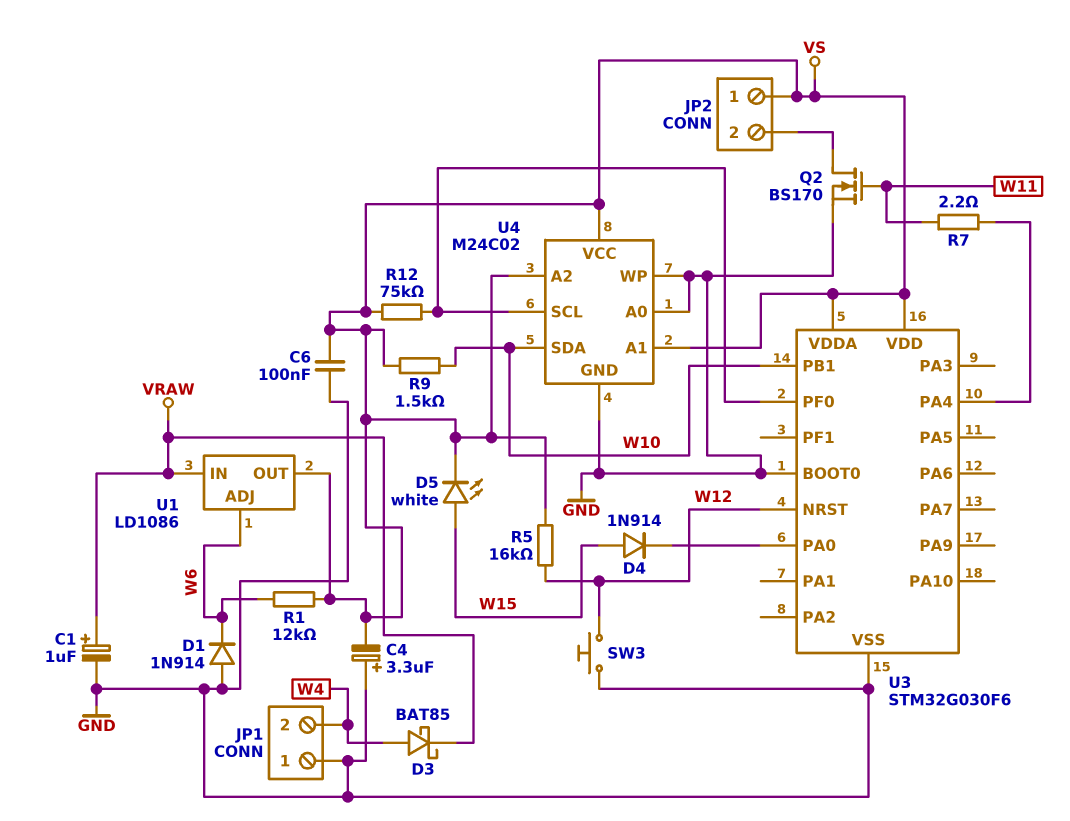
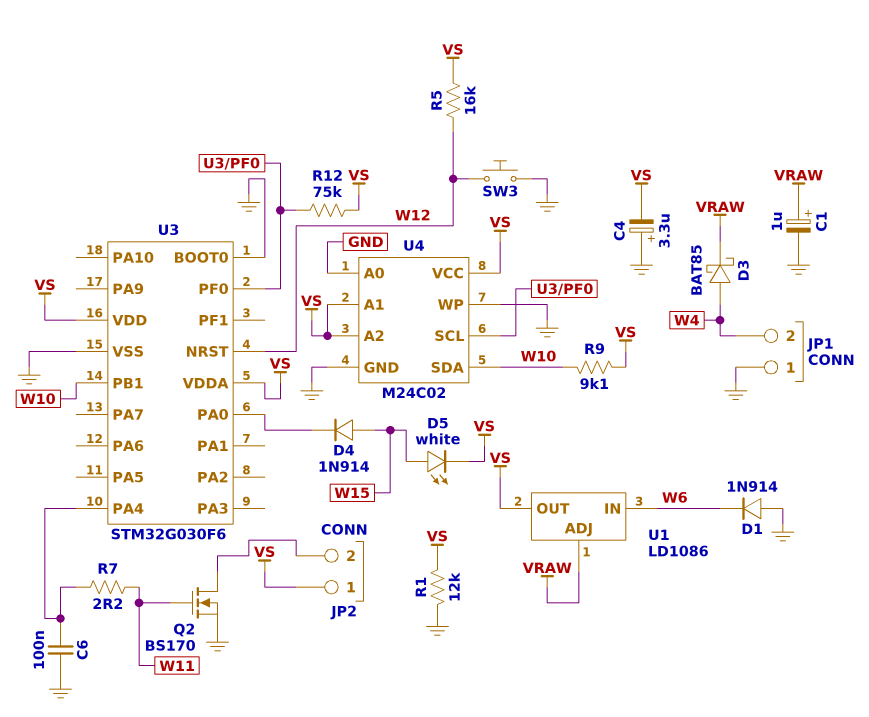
C6: 100nF (GND, VS) -> 100nF (GND, U3/PA4)
R1: 12k (VS, W6) -> 12k (GND, VS)
R9: 1.5k (VS, W10) -> 9.1k (VS, W10)
U1 pin ADJ: W6 -> VRAW
U1 pin IN: VRAW -> W6

